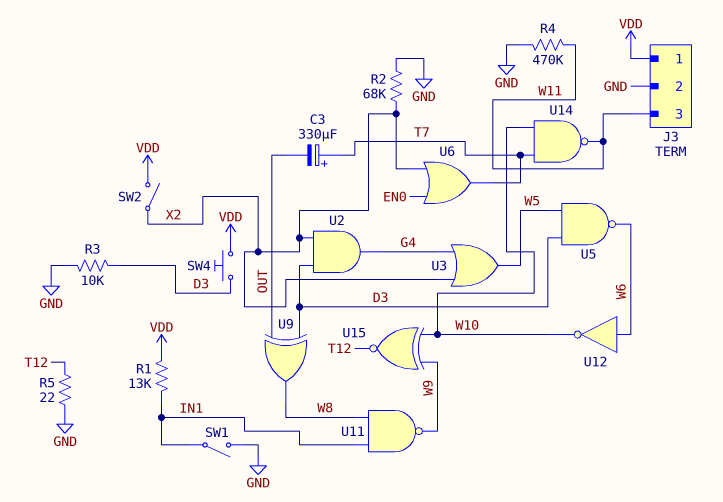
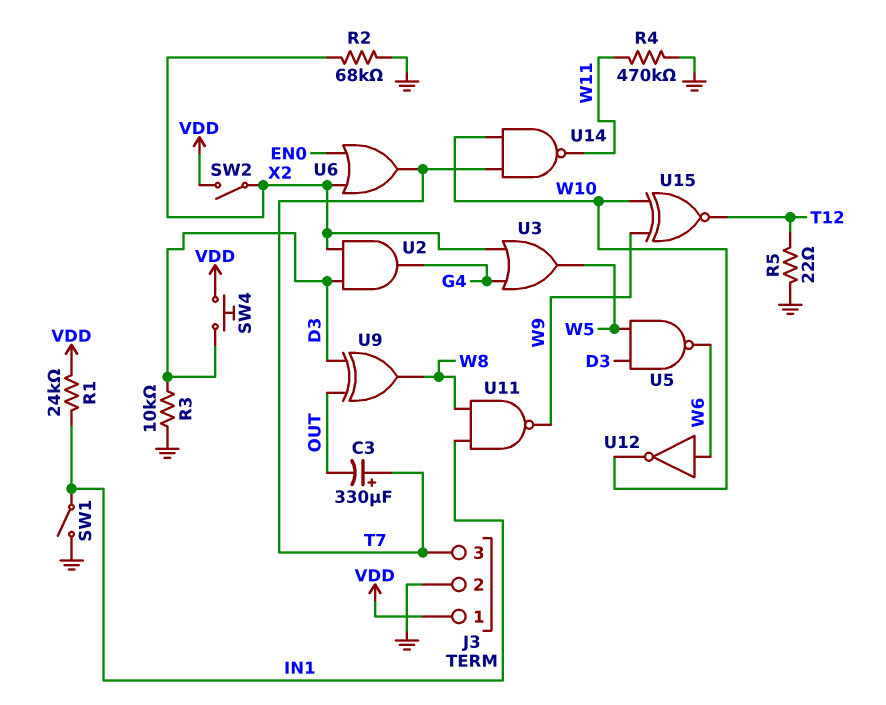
J3 pin 3: W11 -> T7
R1: 13k (IN1, VDD) -> 24k (IN1, VDD)

